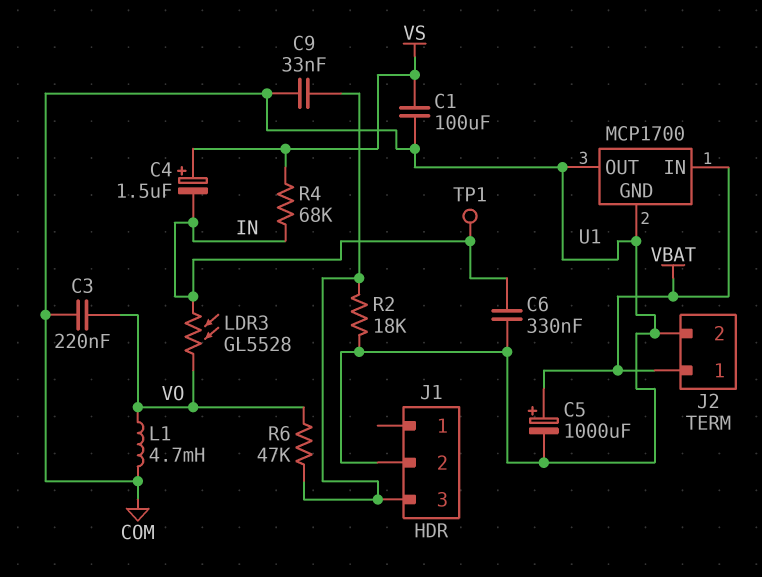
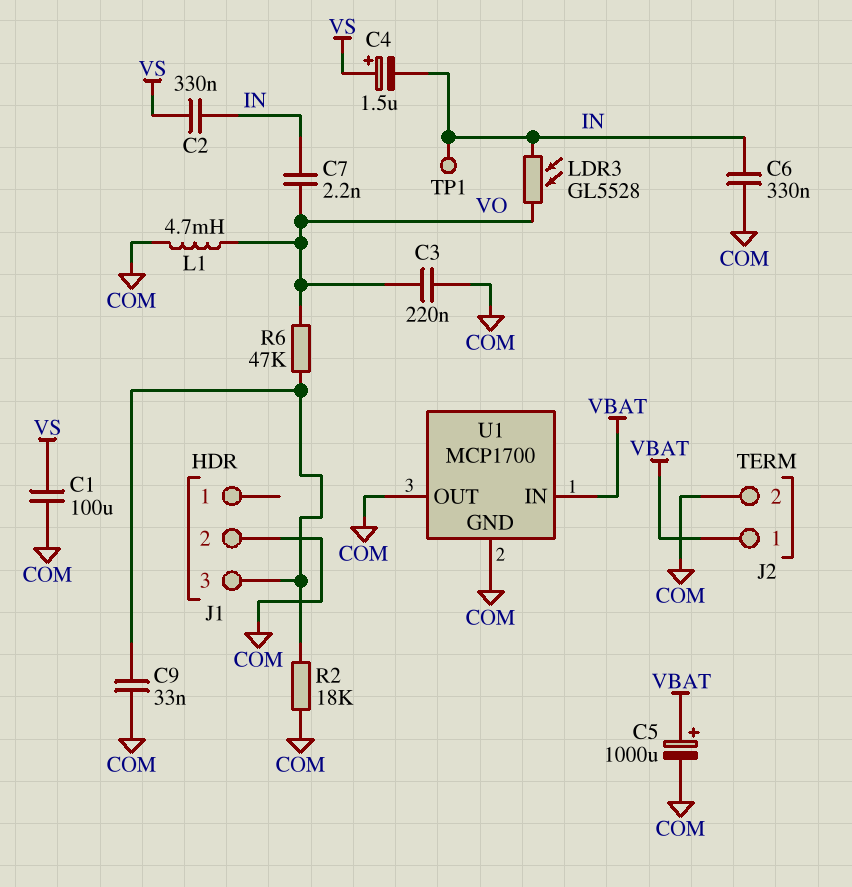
C2: none -> 330nF (IN, VS)
C7: none -> 2.2nF (IN, VO)
R4: 68k (IN, VS) -> none

